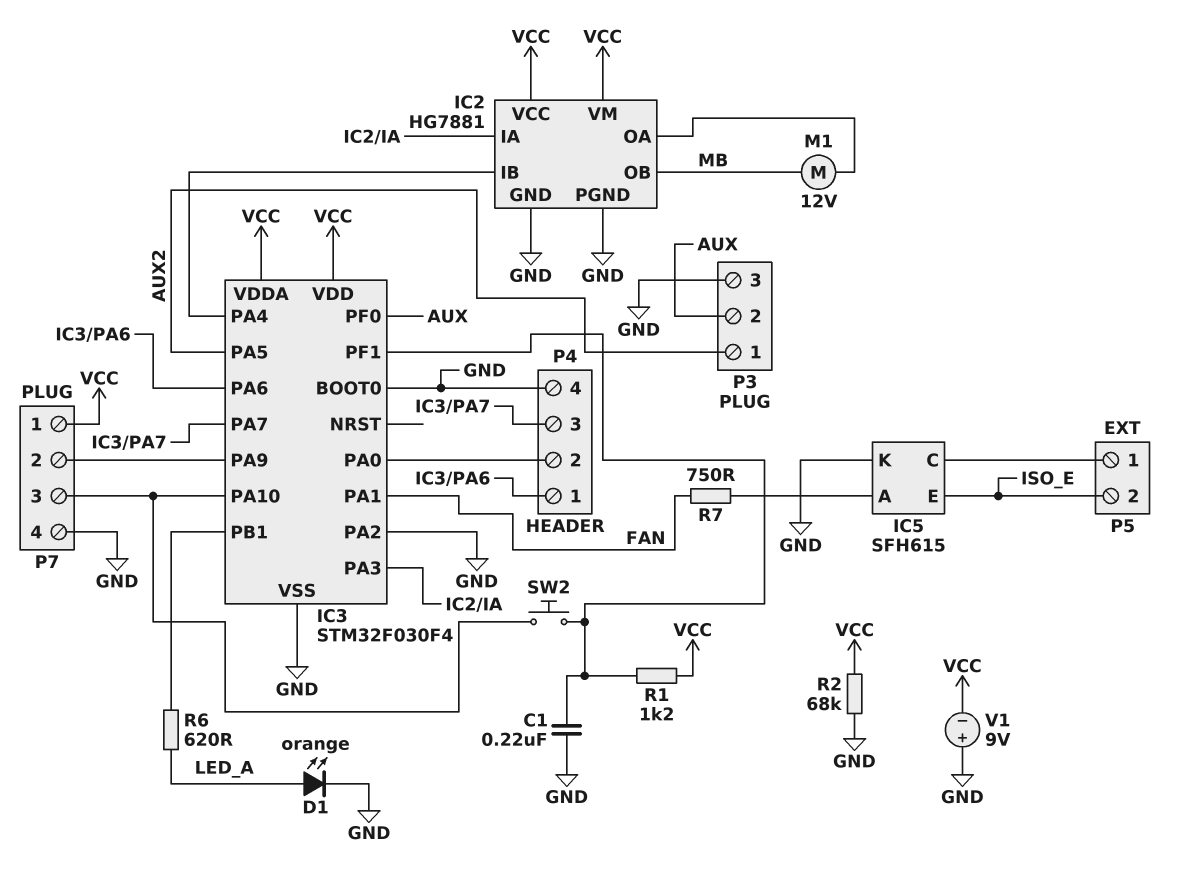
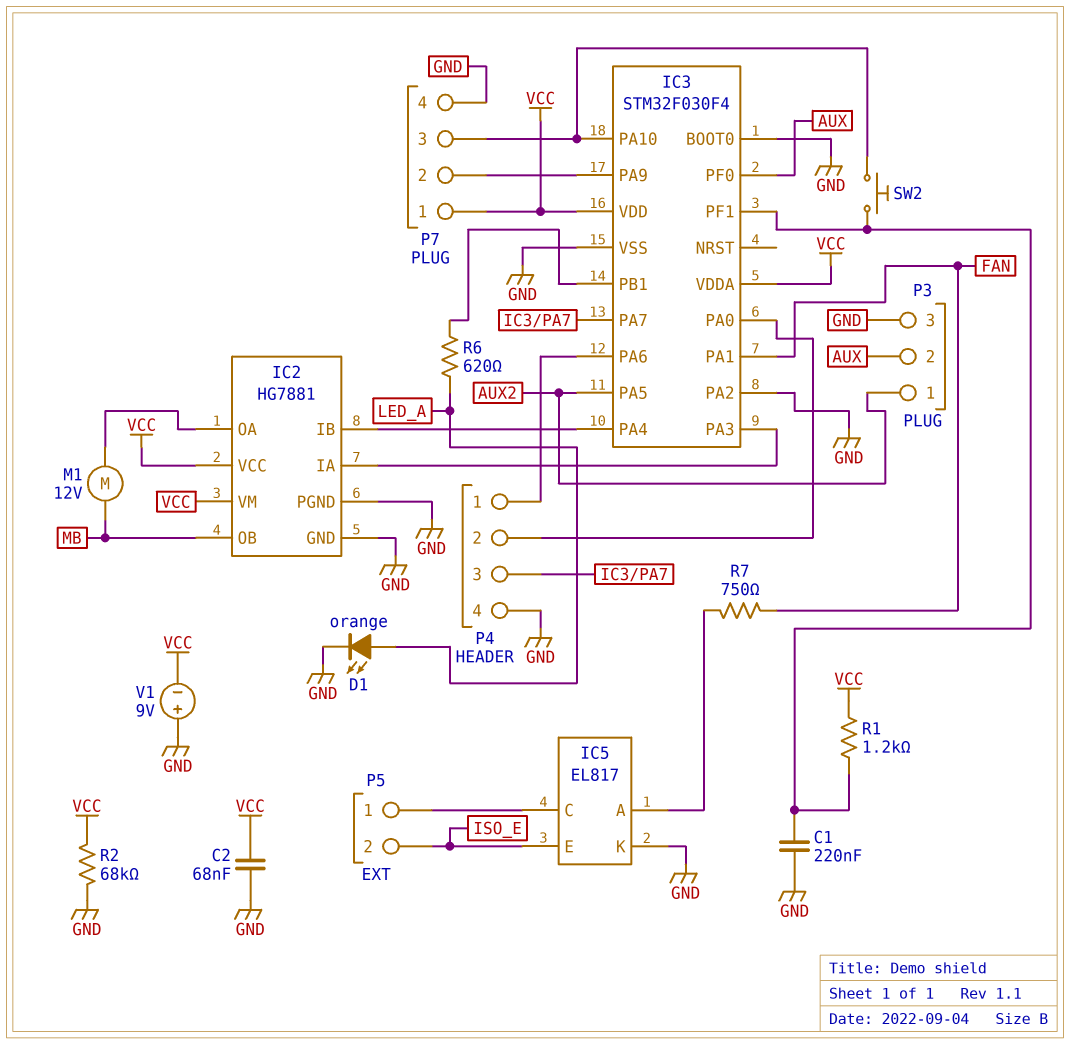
C2: none -> 68nF (GND, VCC)
IC5: SFH615 -> EL817

